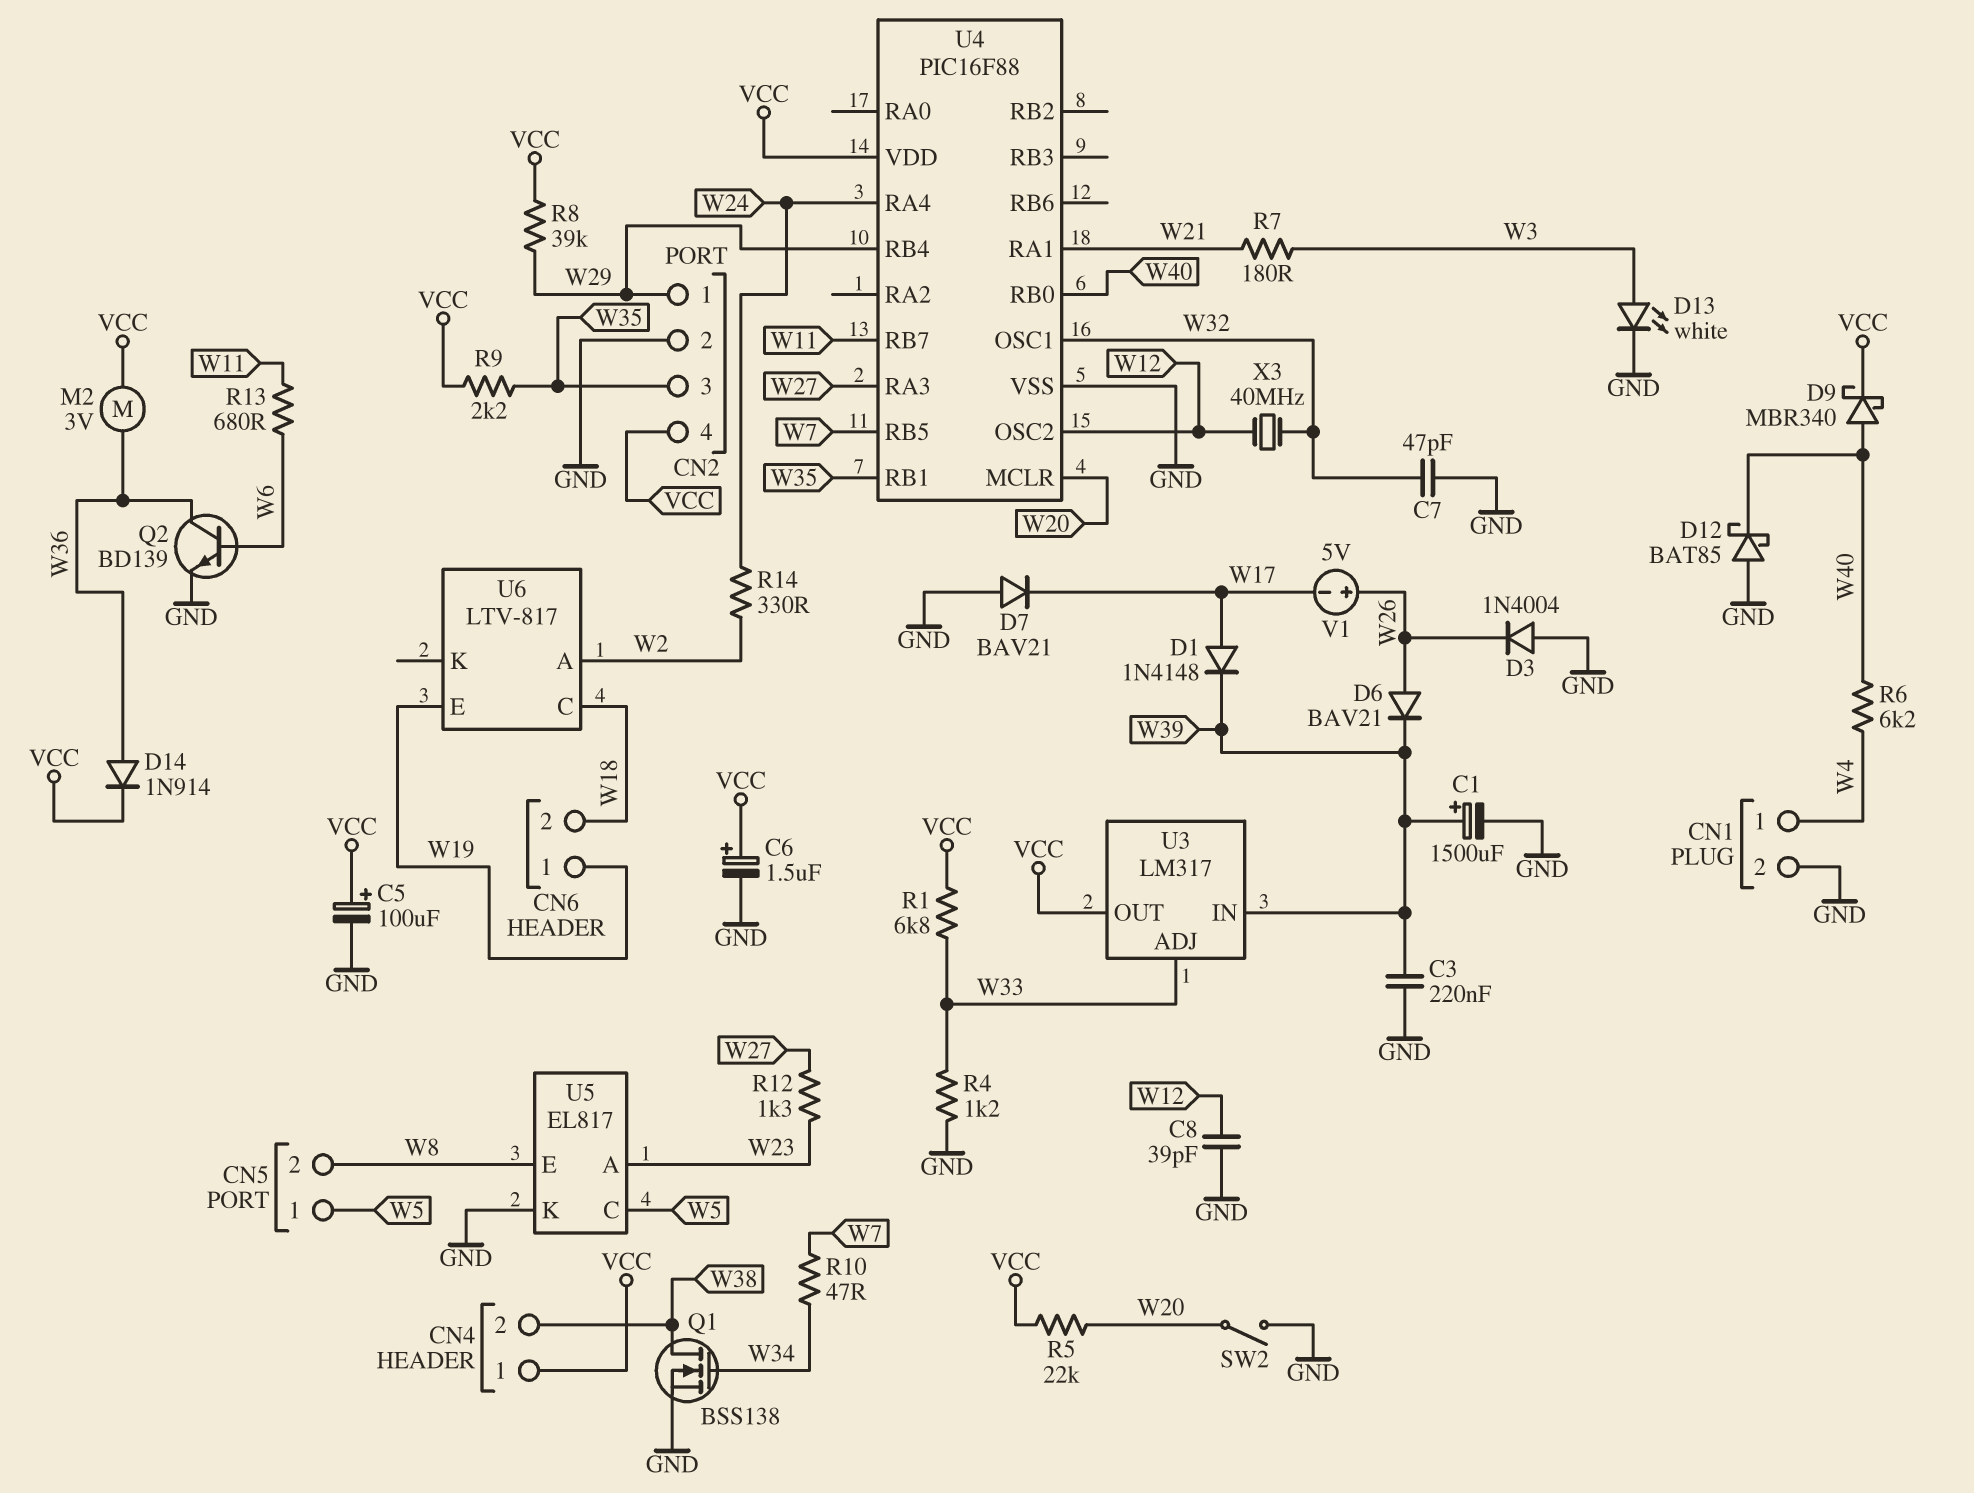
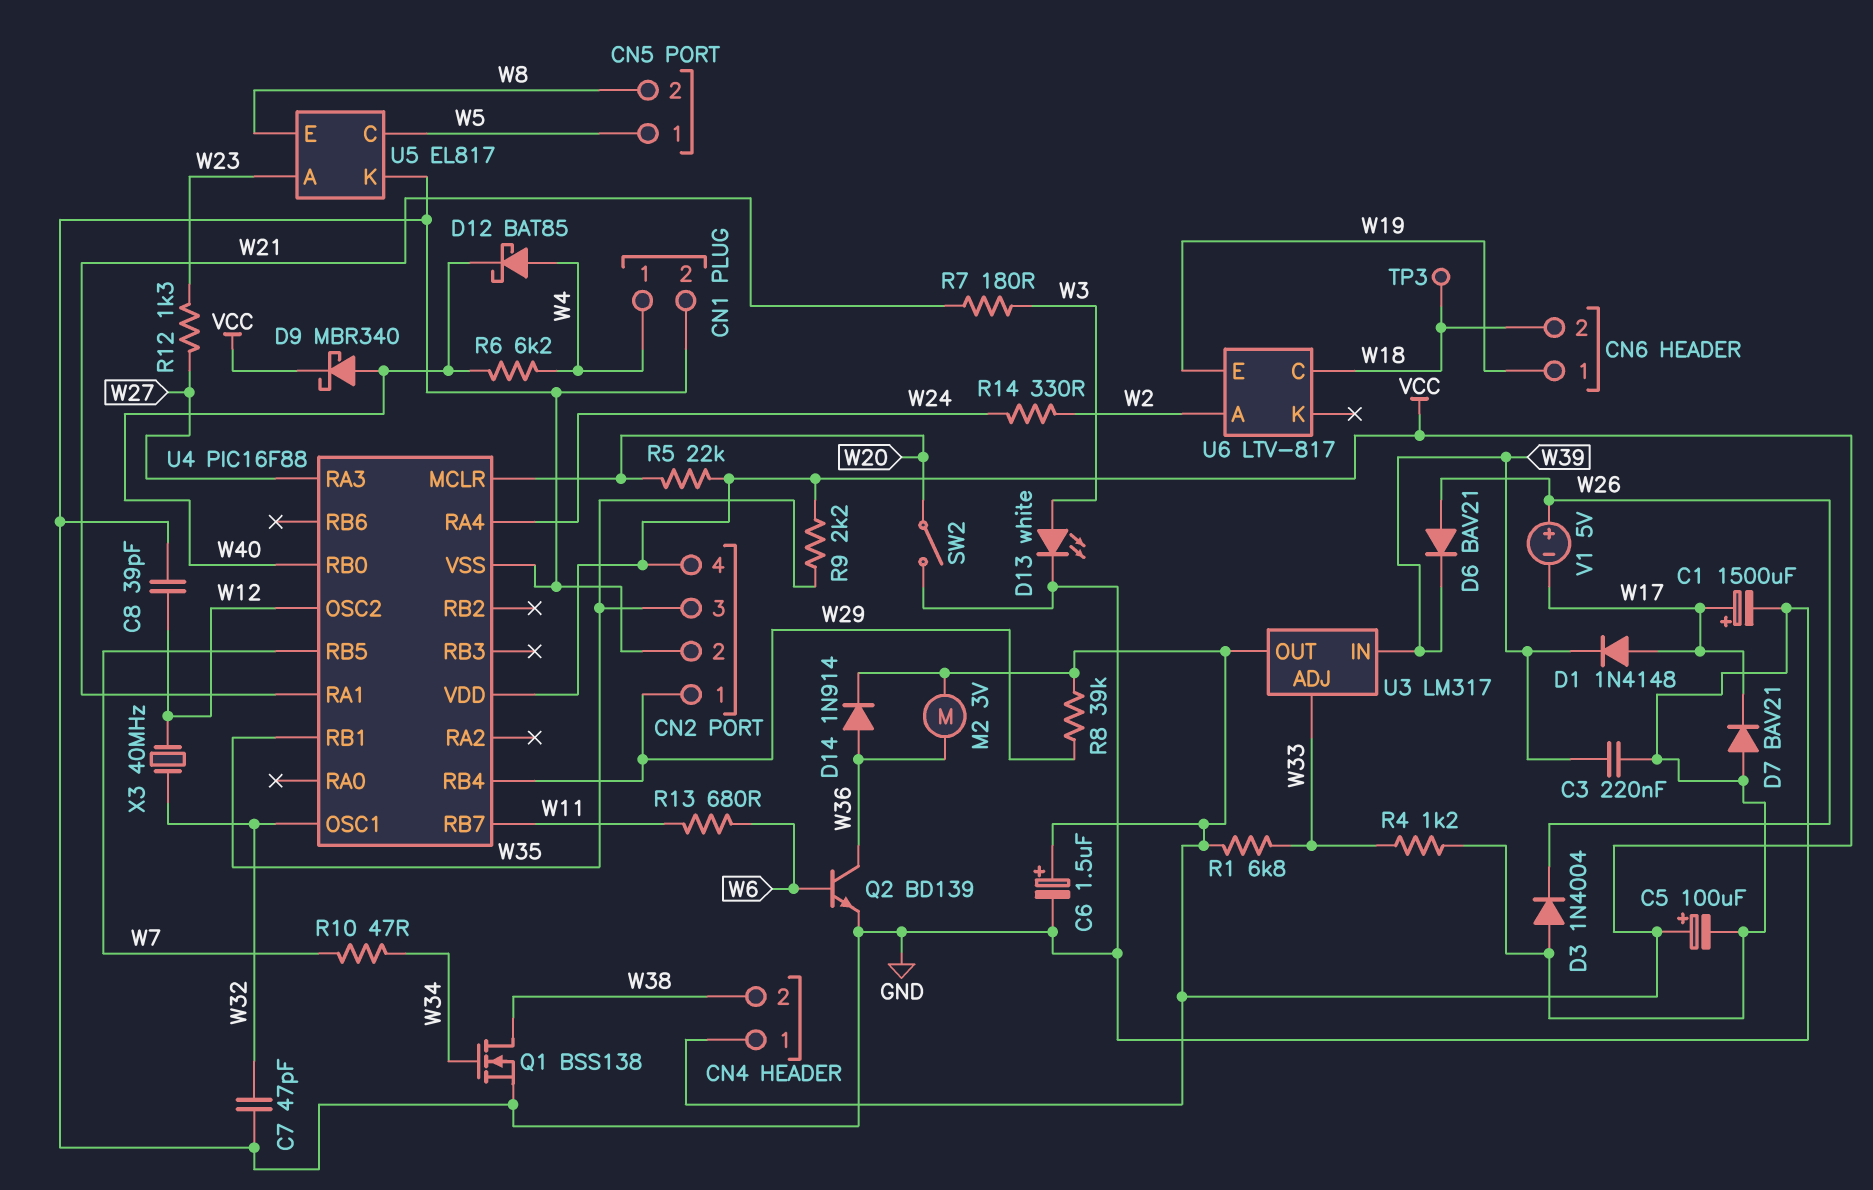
C1: 1500uF (plus W39, minus GND) -> 1500uF (plus W17, minus GND)
D12: schottky BAT85 (A GND, K W40) -> schottky BAT85 (A W4, K W40)
TP3: none -> test point (W18)

